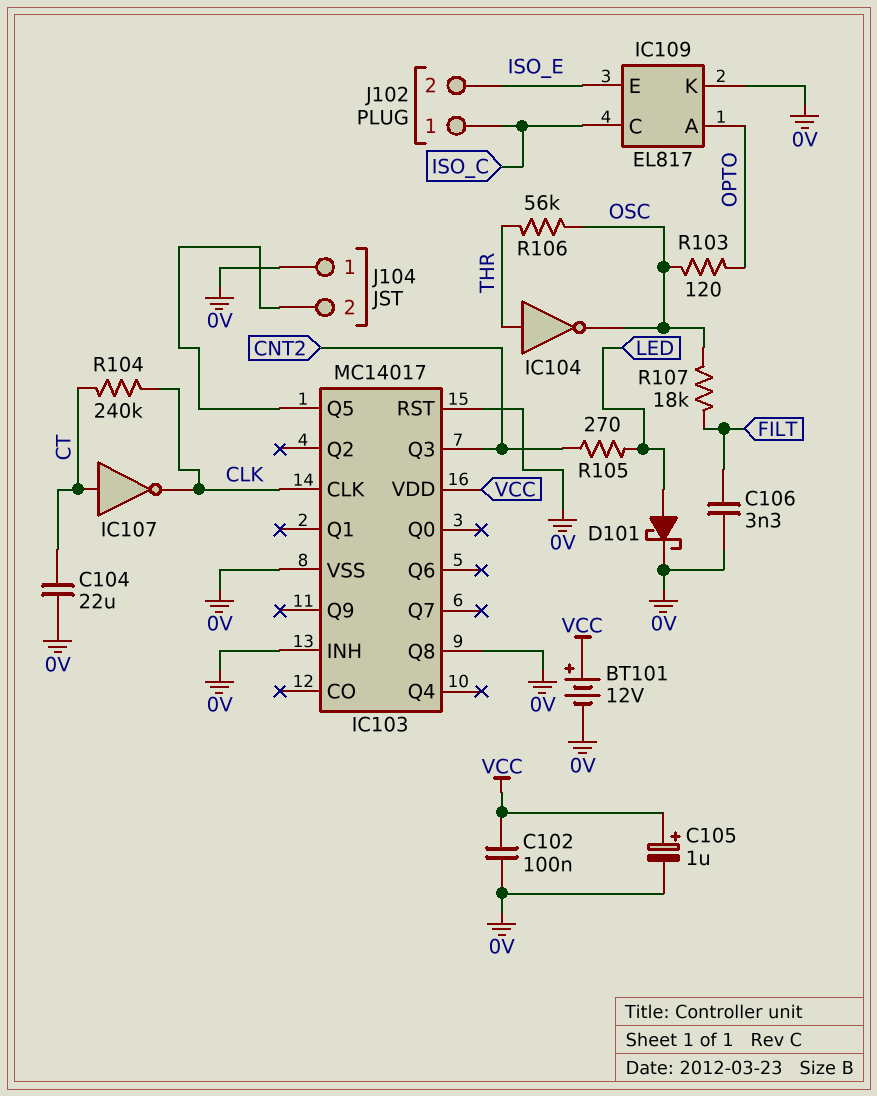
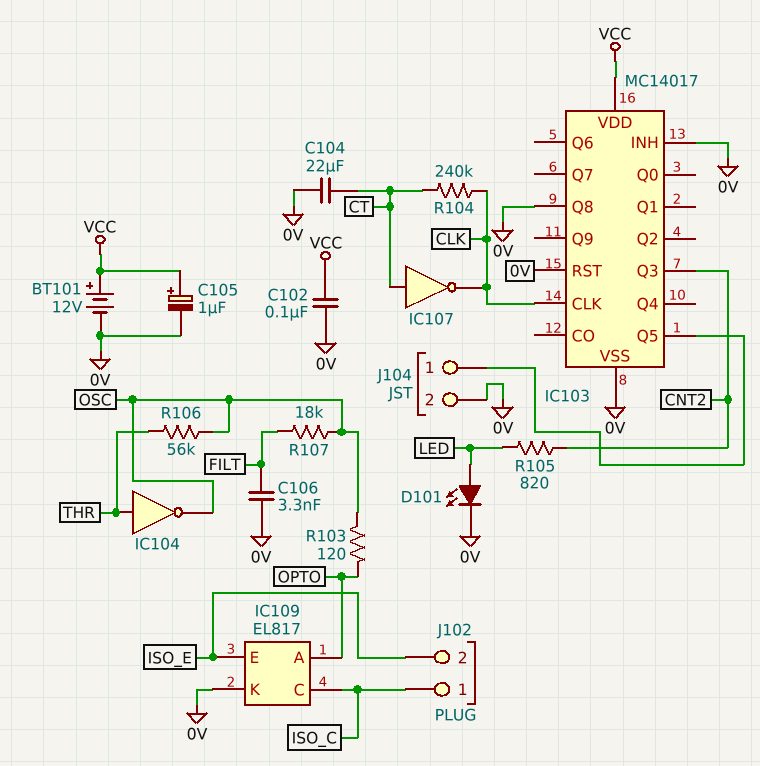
D101: schottky (A LED, K 0V) -> LED (A LED, K 0V)
J104 pin 1: 0V -> IC103/Q5
J104 pin 2: IC103/Q5 -> 0V
R105: 270 (CNT2, LED) -> 820 (CNT2, LED)

